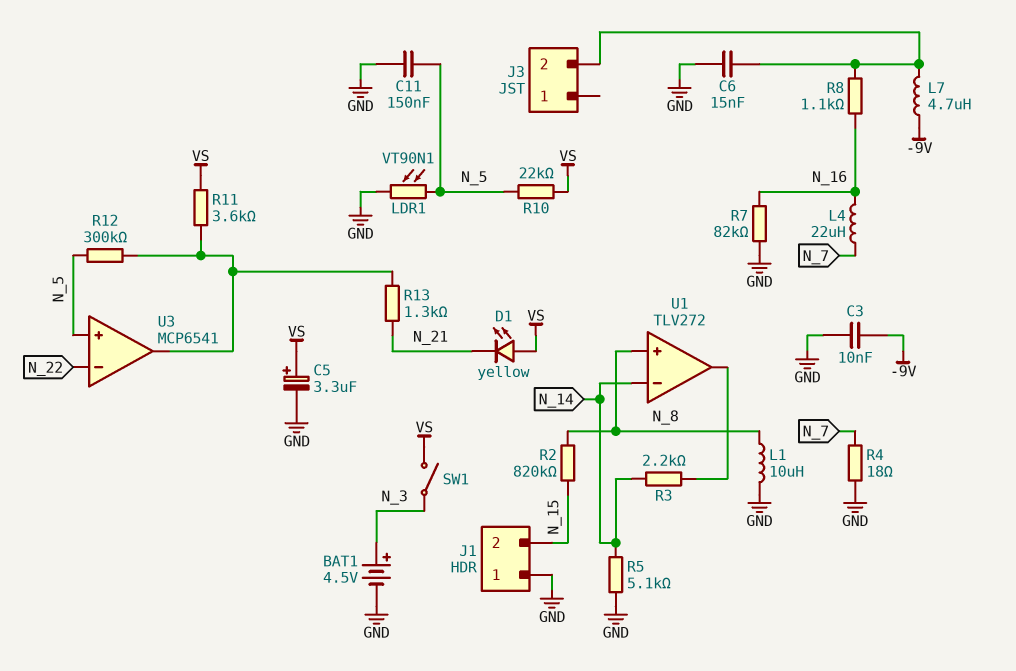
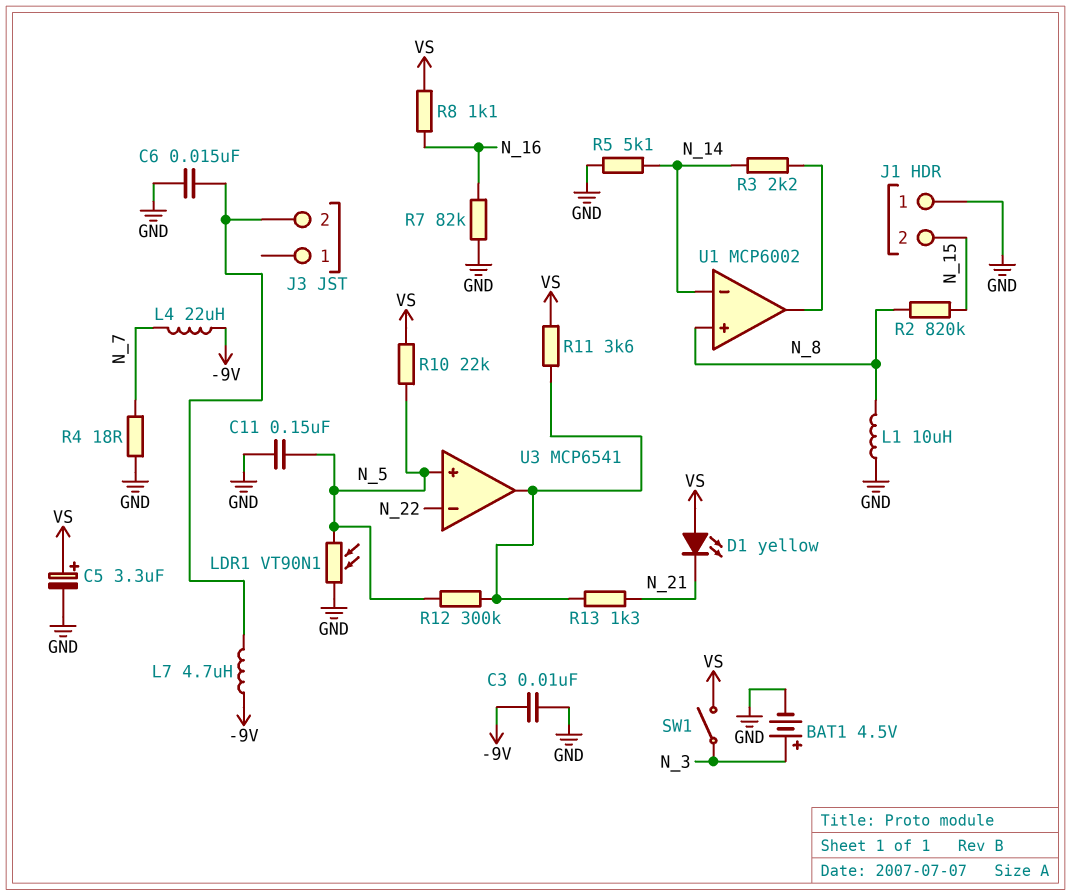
L4: 22uH (N_7, N_16) -> 22uH (-9V, N_7)
R8: 1.1k (J3/2, N_16) -> 1.1k (N_16, VS)
U1: TLV272 -> MCP6002

